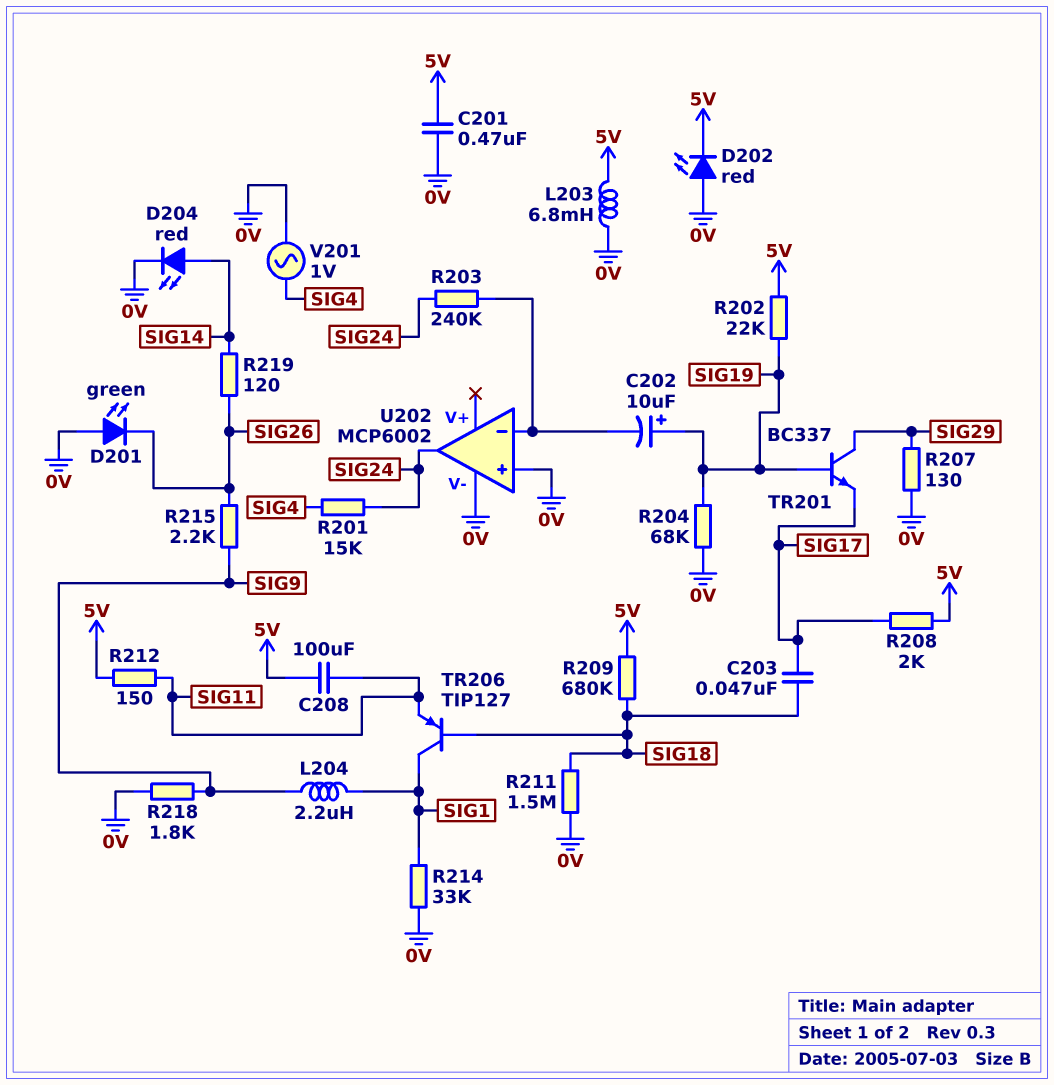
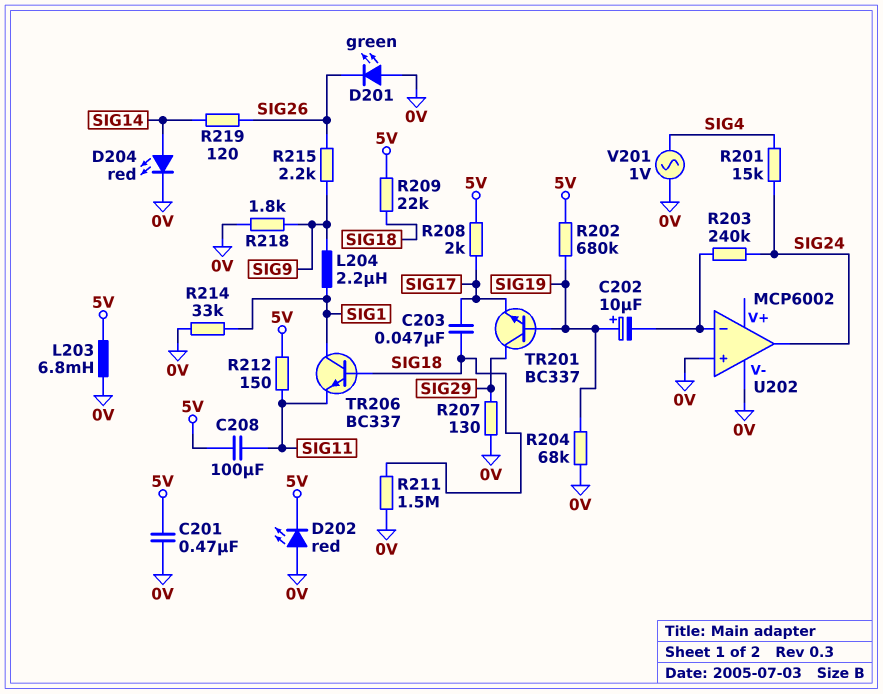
R202: 22k (5V, SIG19) -> 680k (5V, SIG19)
R209: 680k (5V, SIG18) -> 22k (5V, SIG18)
TR206: PNP TIP127 (B SIG18, C SIG1, E SIG11) -> NPN BC337 (B SIG18, C SIG1, E SIG11)

